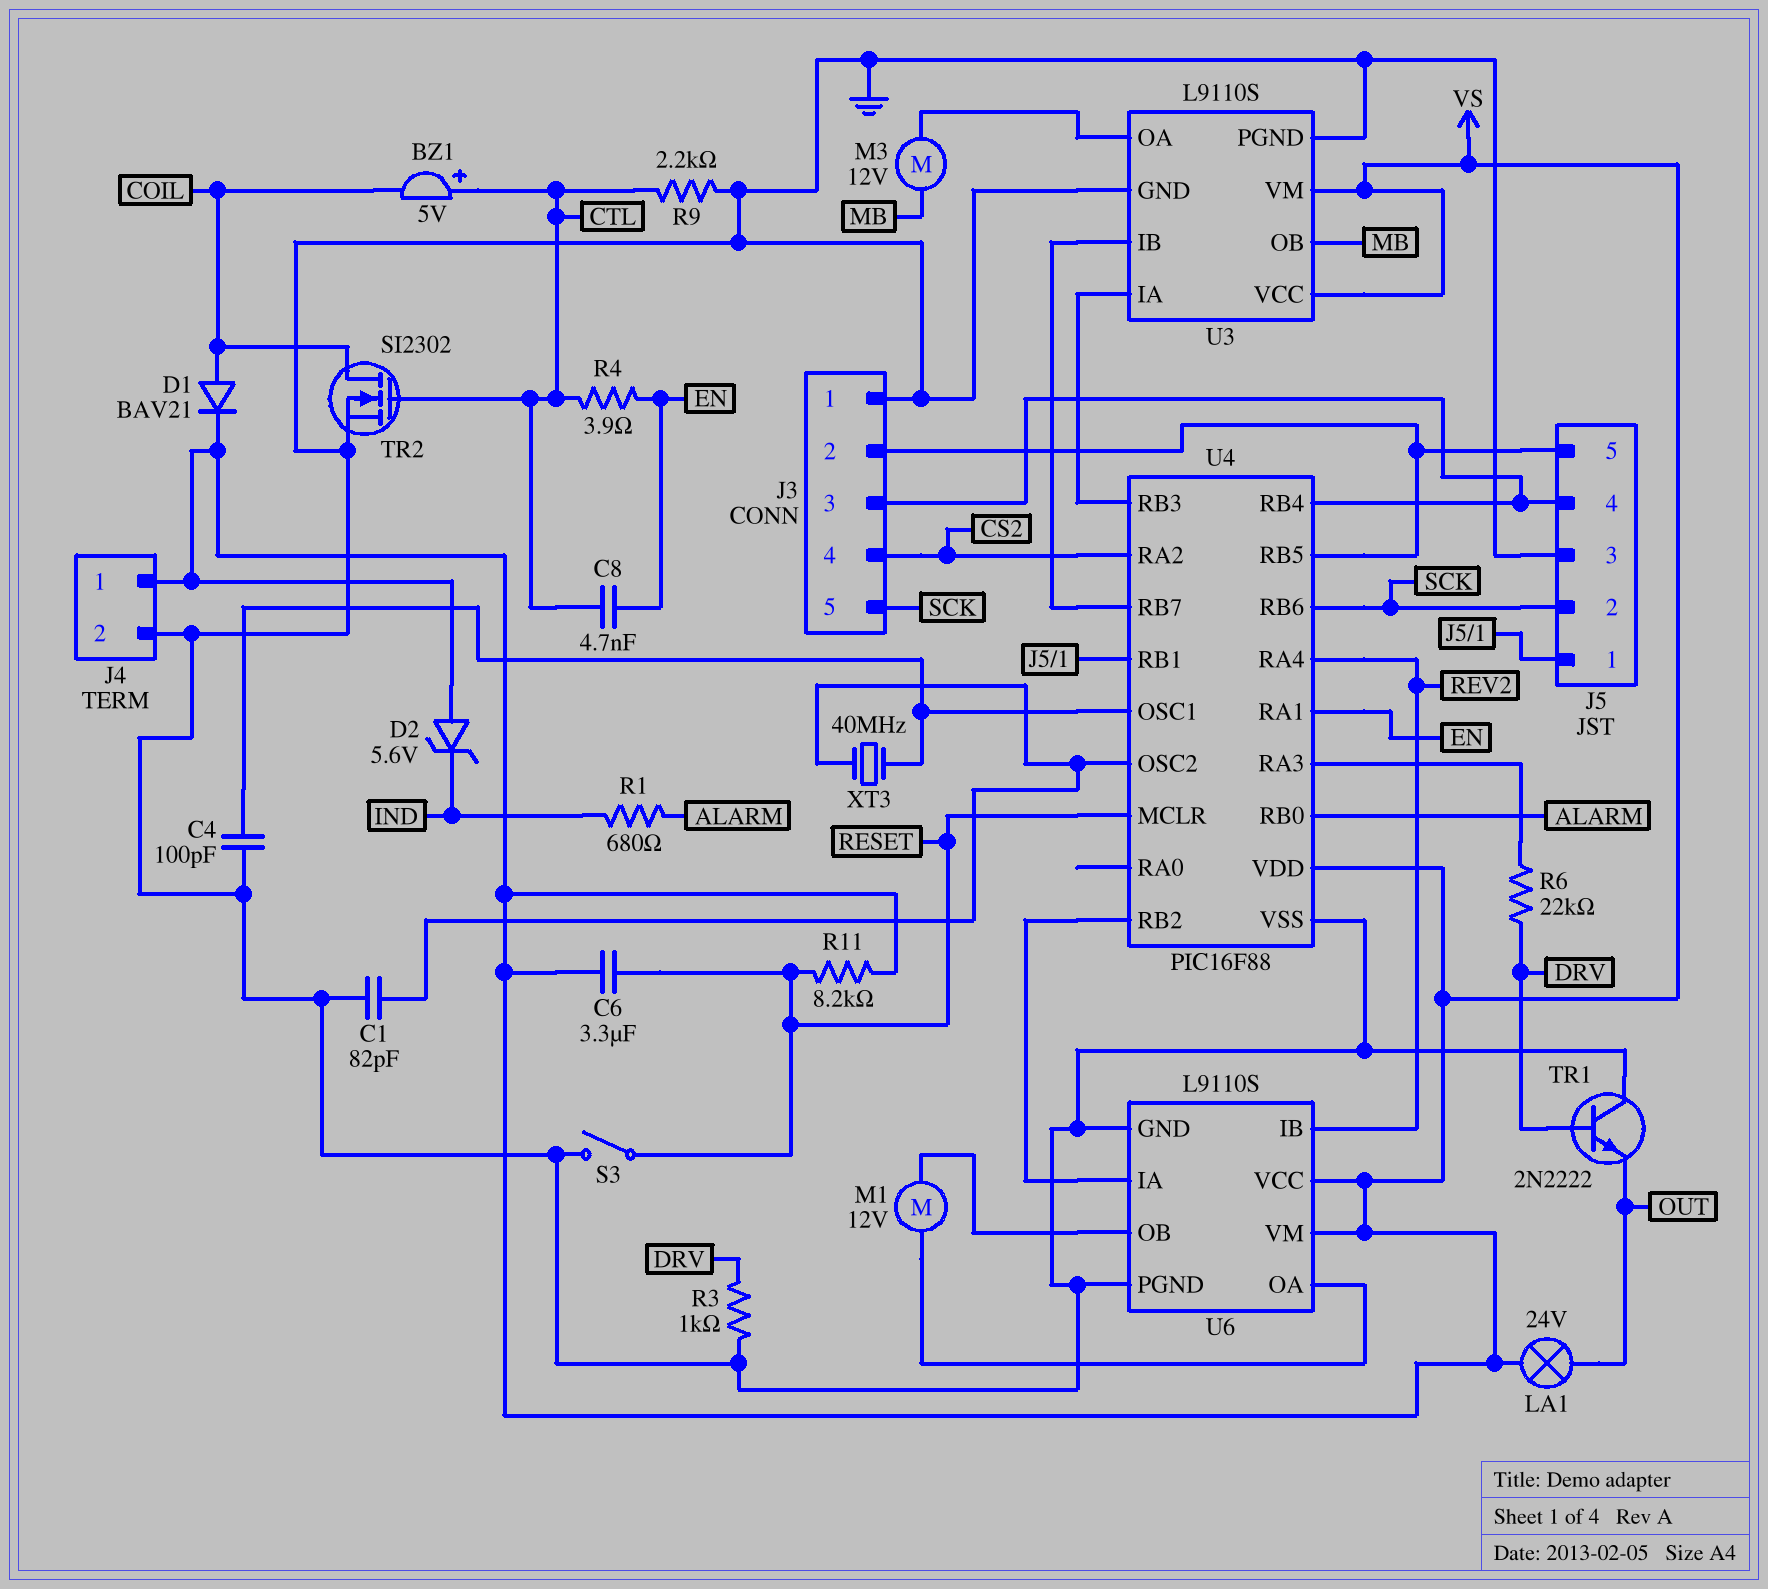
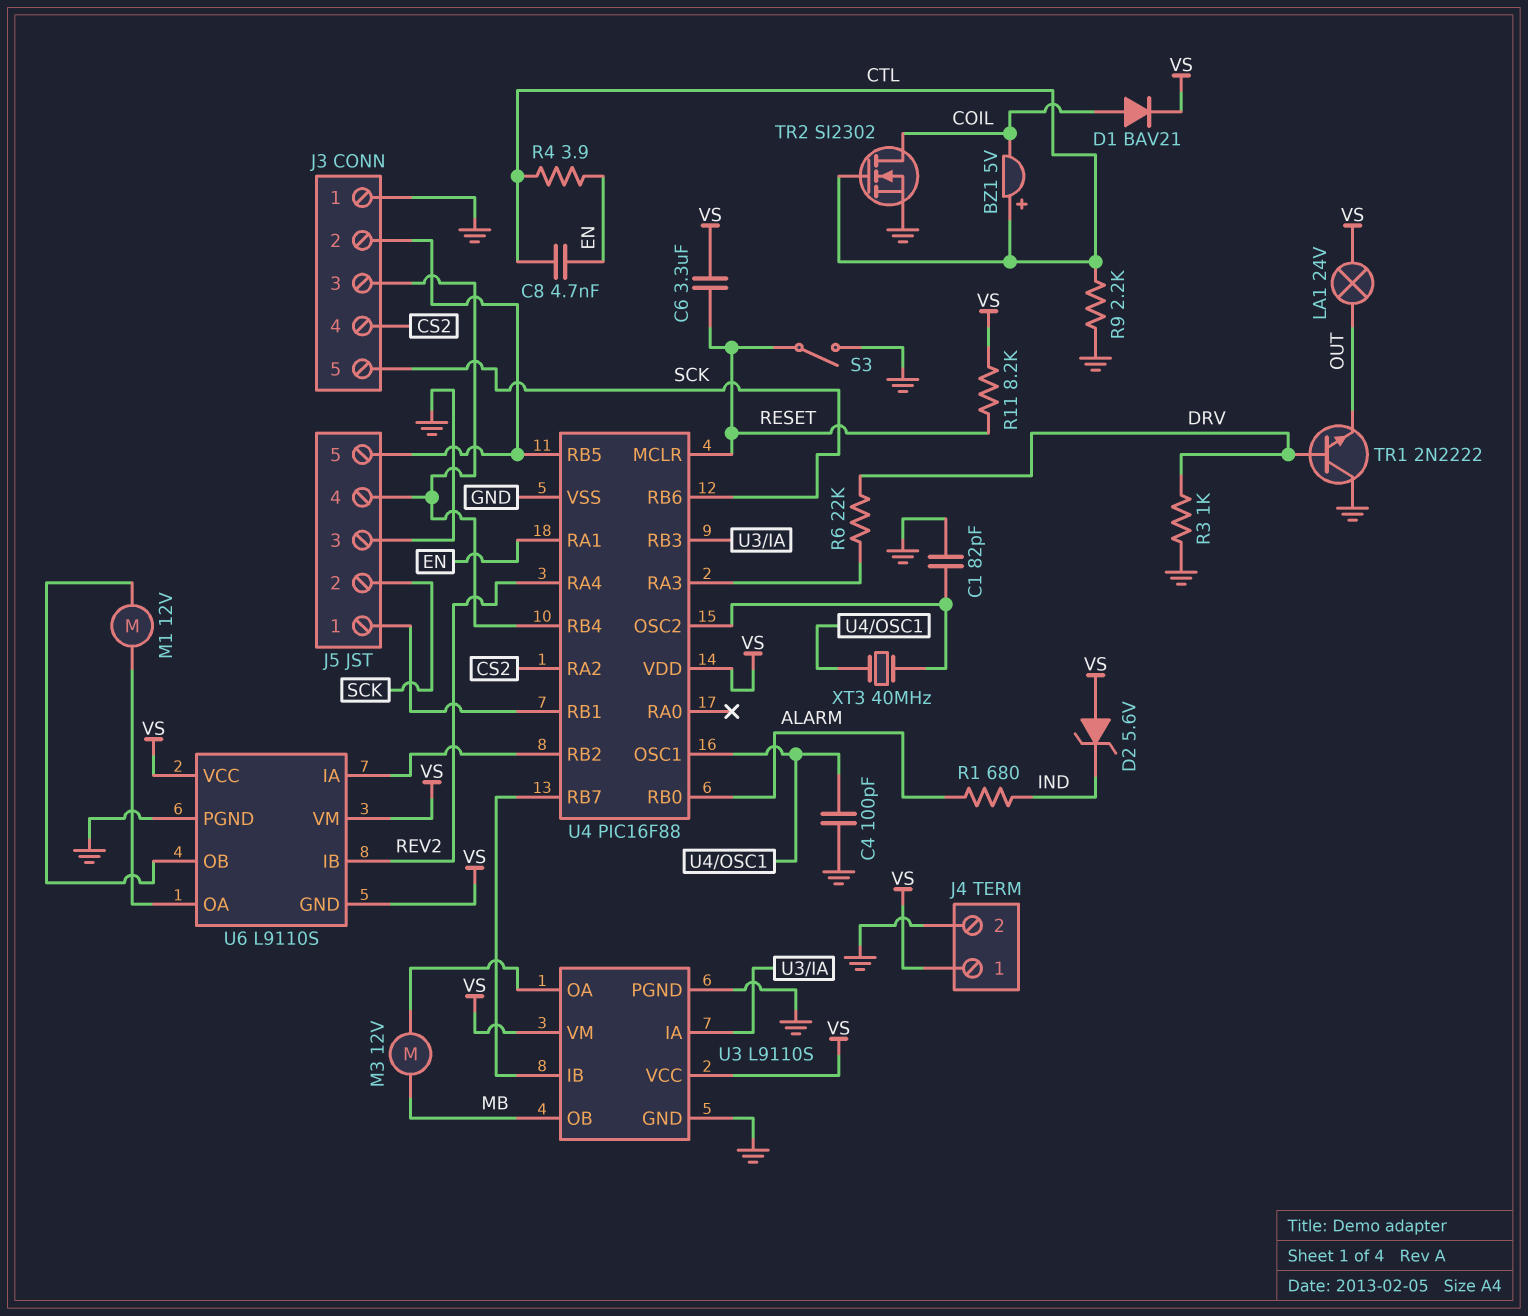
U6 pin GND: GND -> VS

